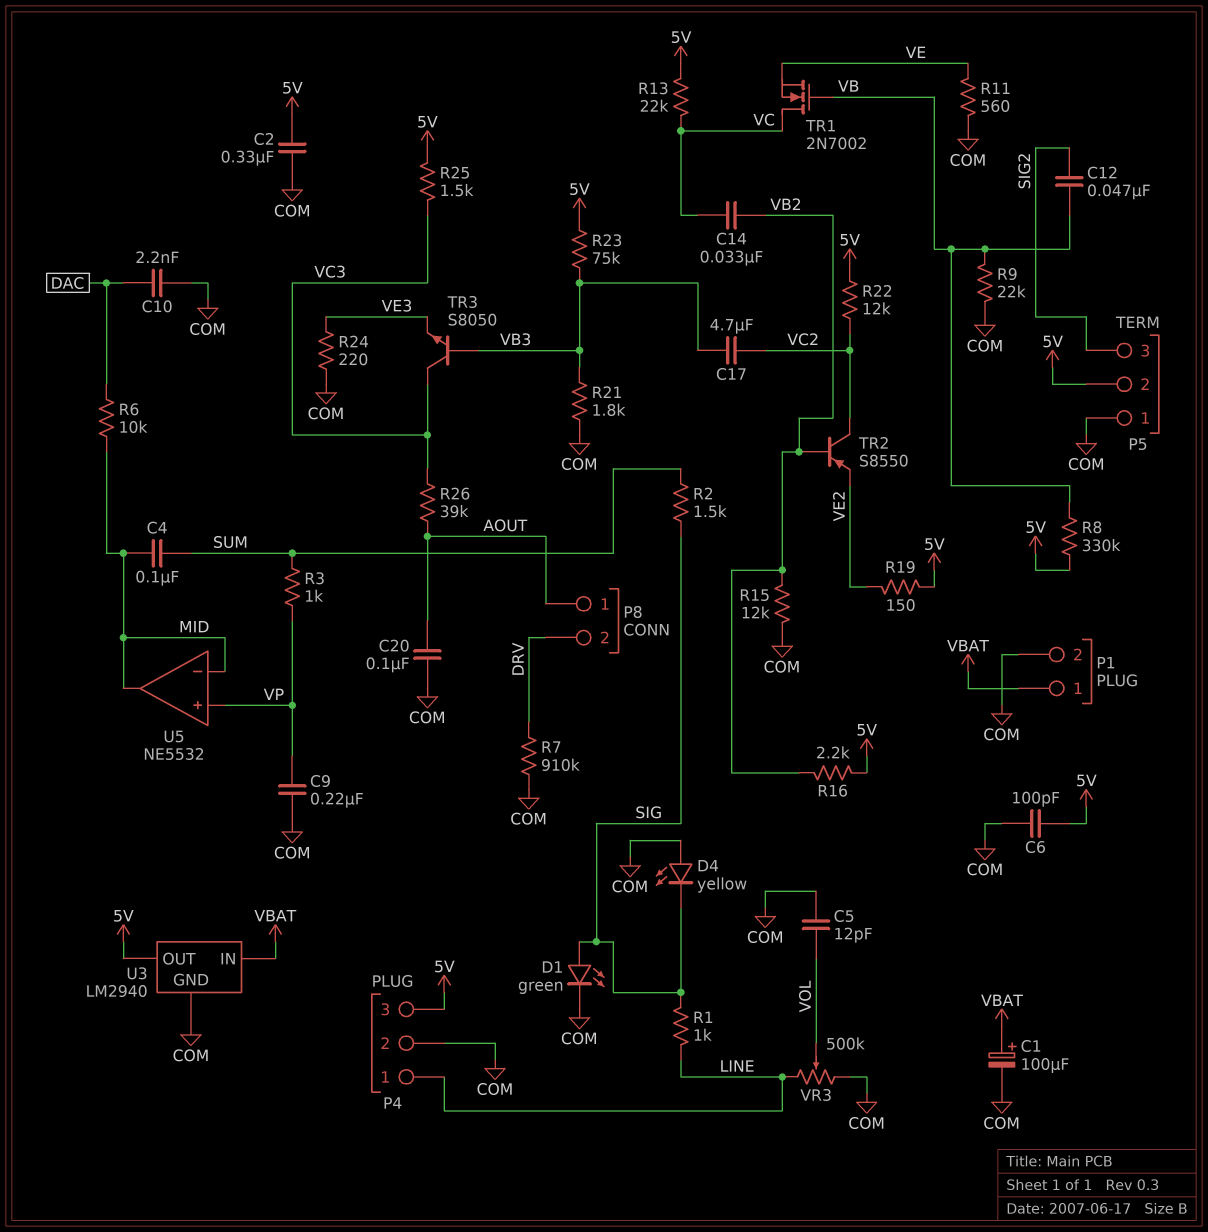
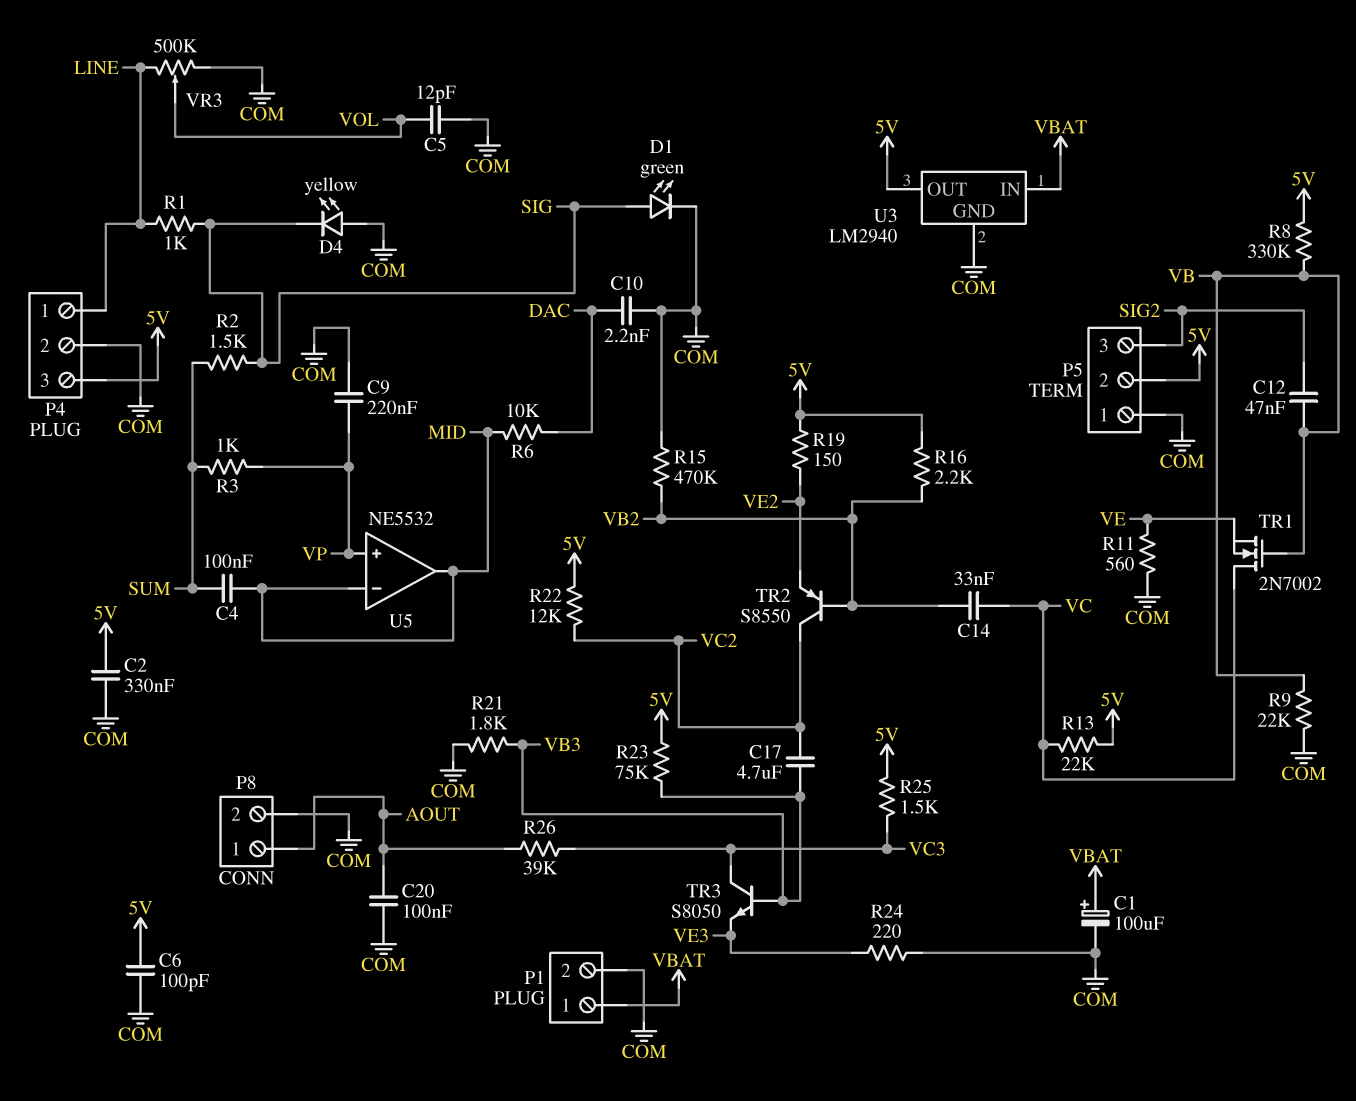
P8 pin 2: DRV -> COM
R7: 910k (COM, DRV) -> none
R15: 12k (COM, VB2) -> 470k (COM, VB2)

